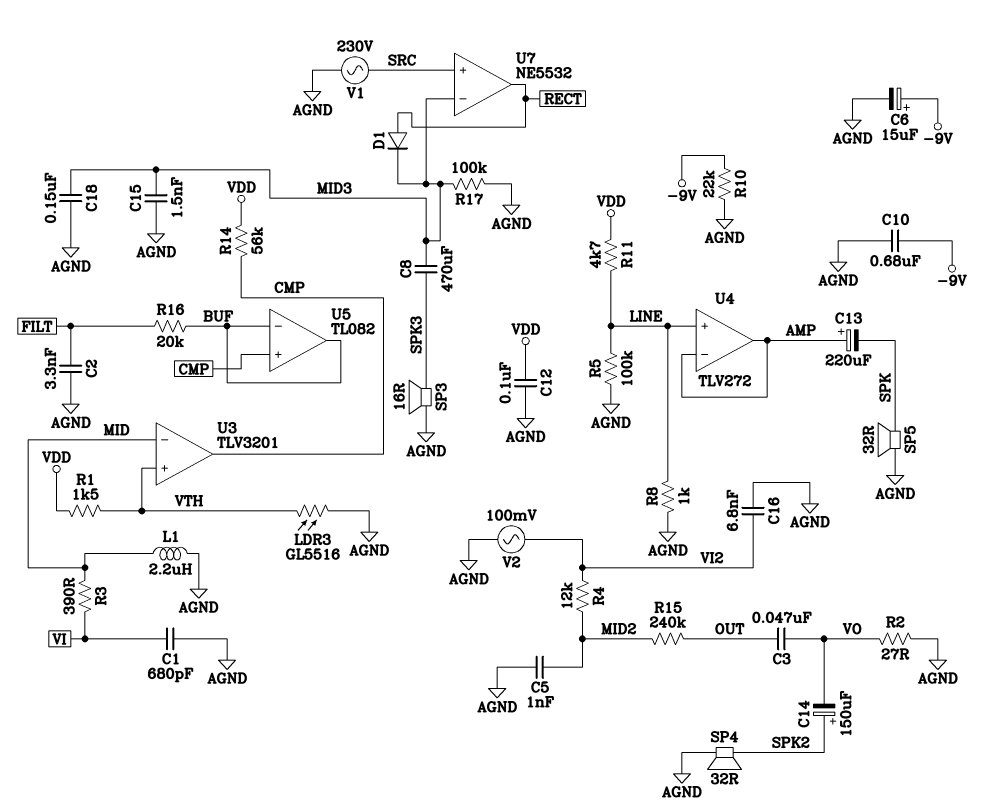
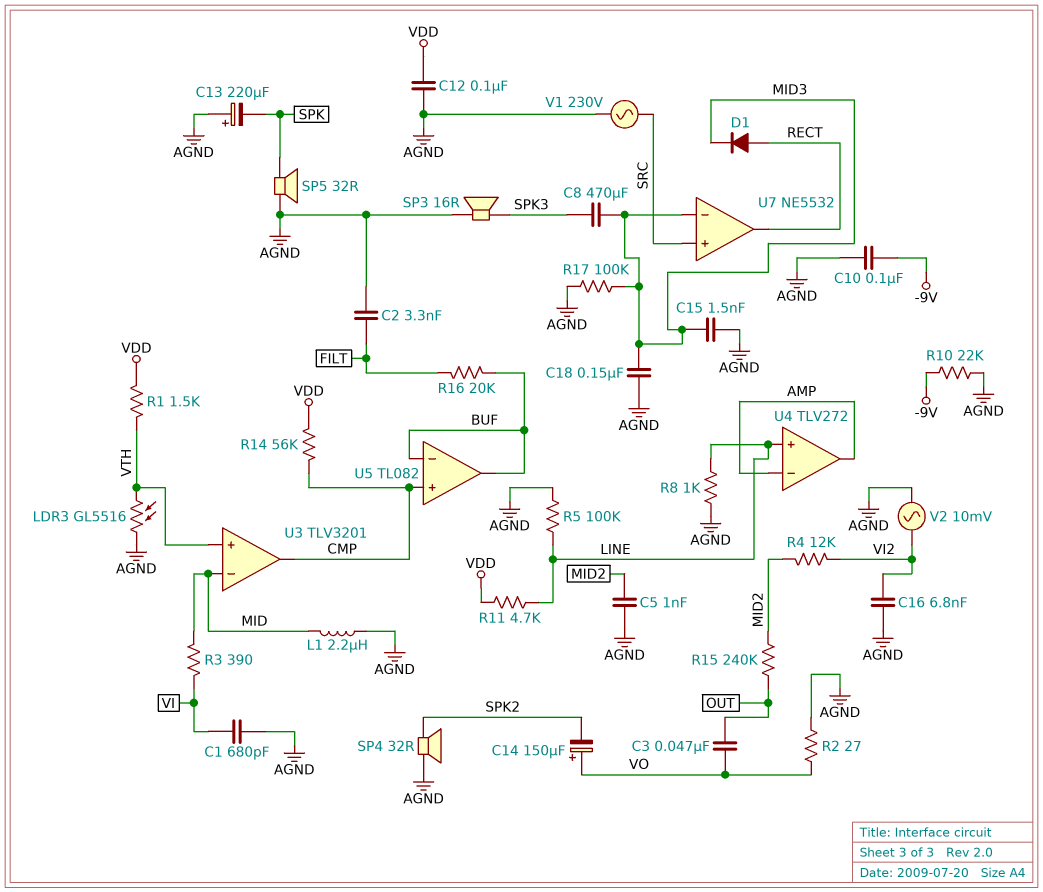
C6: 15uF (plus -9V, minus AGND) -> none
C10: 680nF (-9V, AGND) -> 100nF (-9V, AGND)
C13: 220uF (plus AMP, minus SPK) -> 220uF (plus AGND, minus SPK)
C14: 150uF (plus SPK2, minus VO) -> 150uF (plus VO, minus SPK2)
V2: AC 100mV (AGND, VI2) -> AC 10mV (AGND, VI2)

